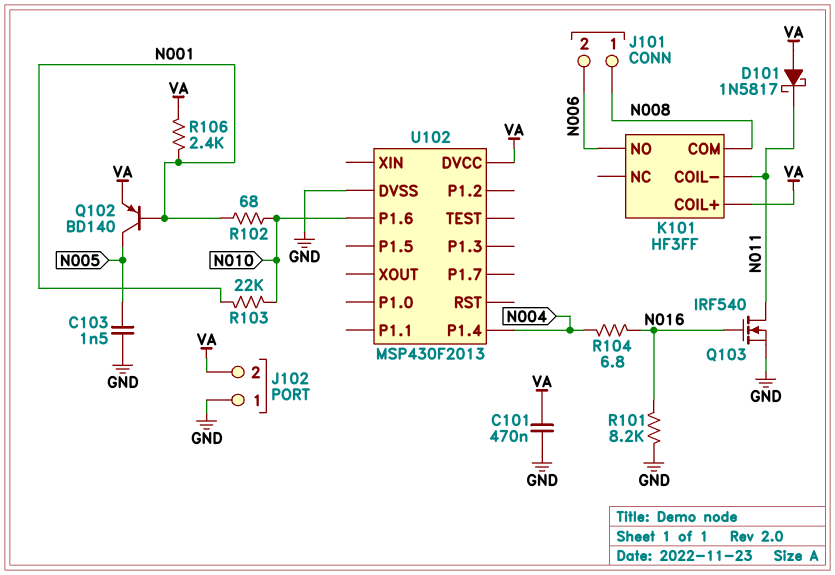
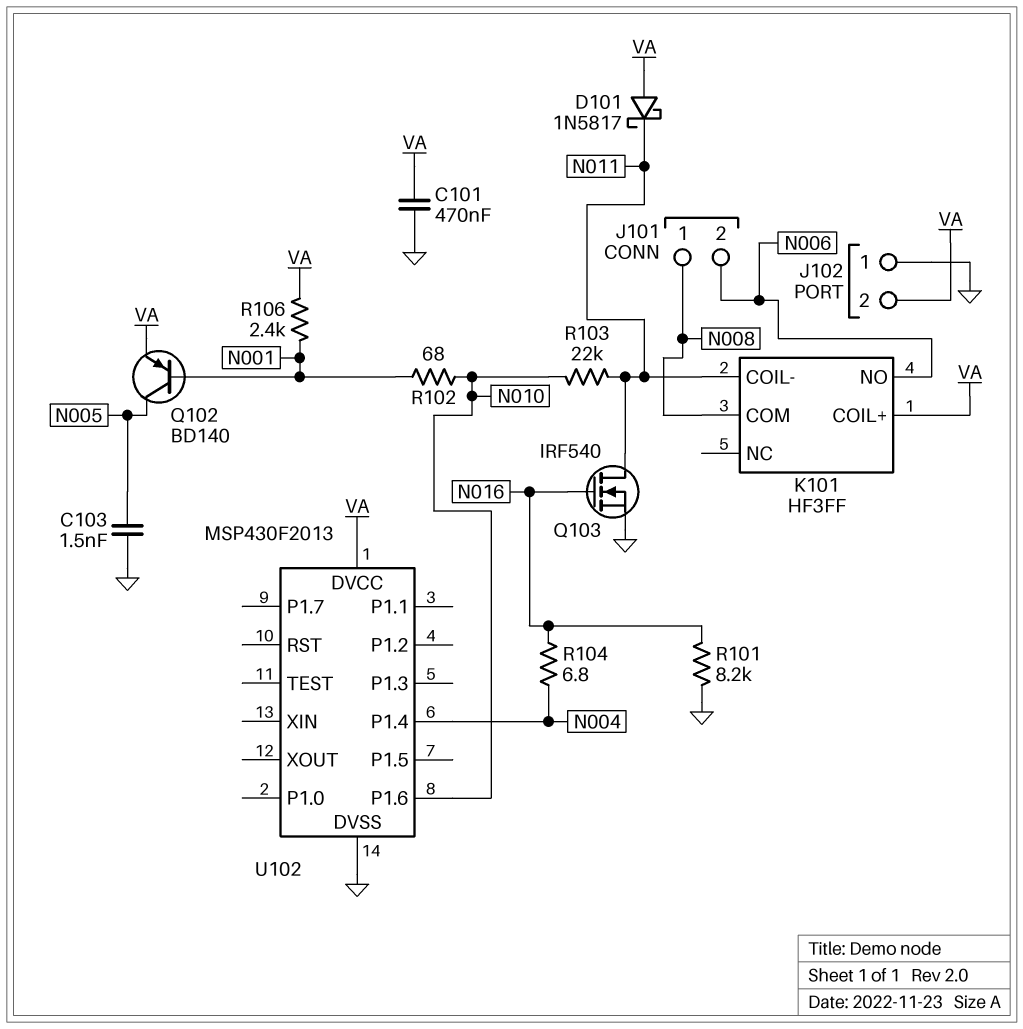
R103: 22k (N001, N010) -> 22k (N010, N011)

